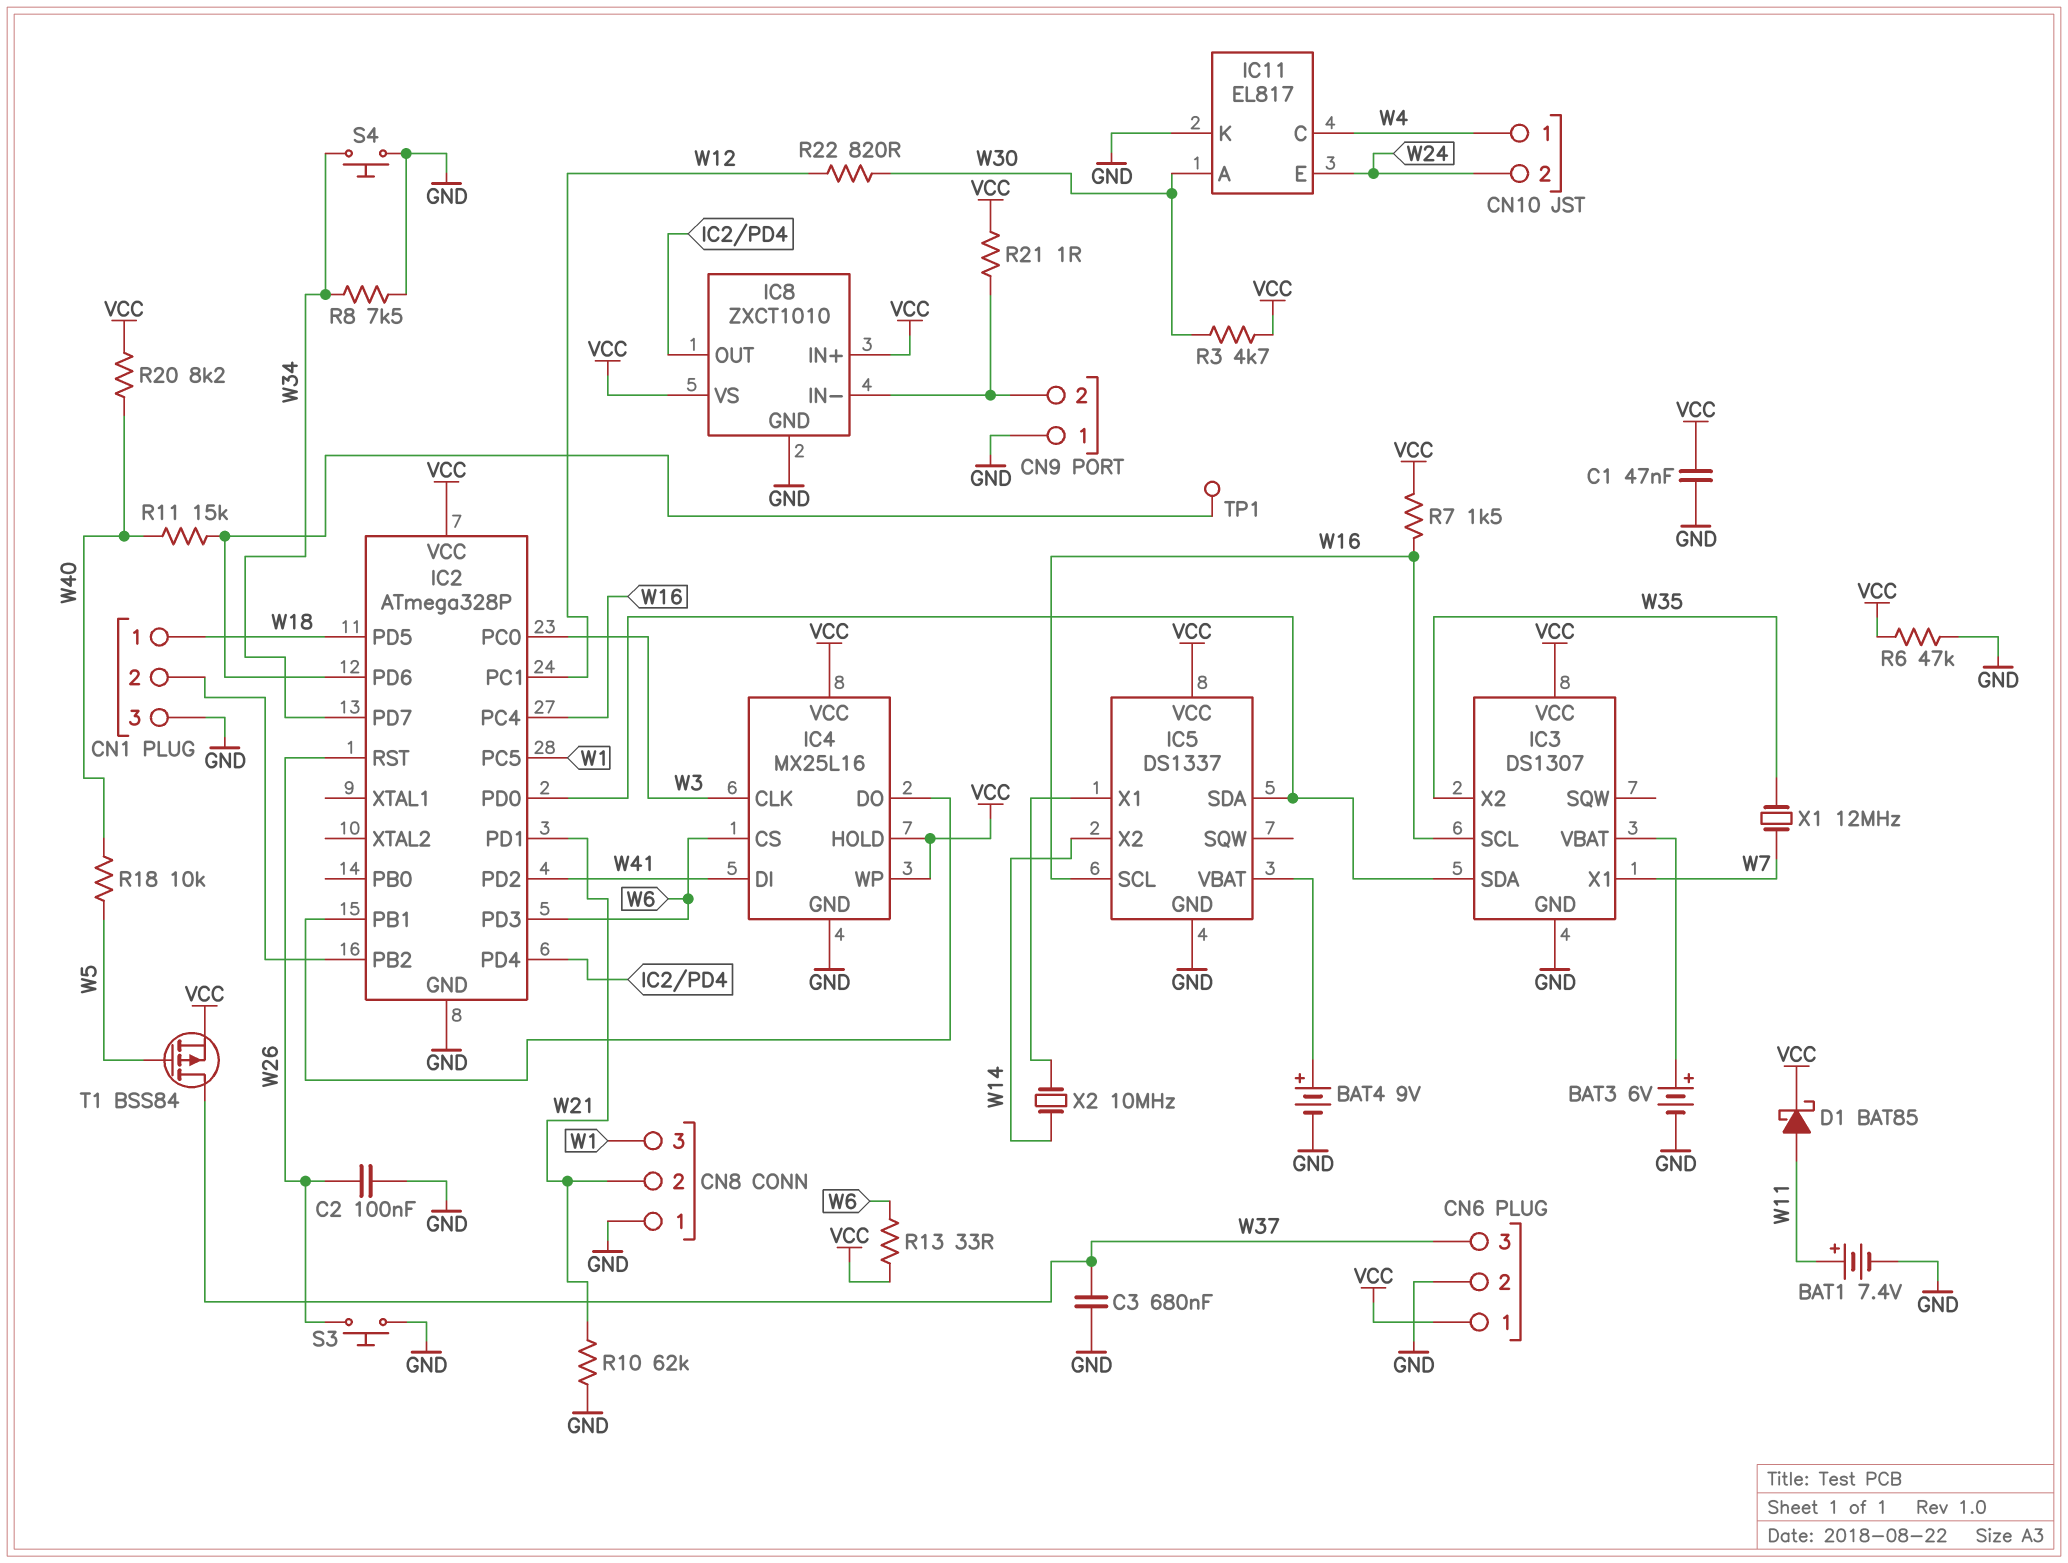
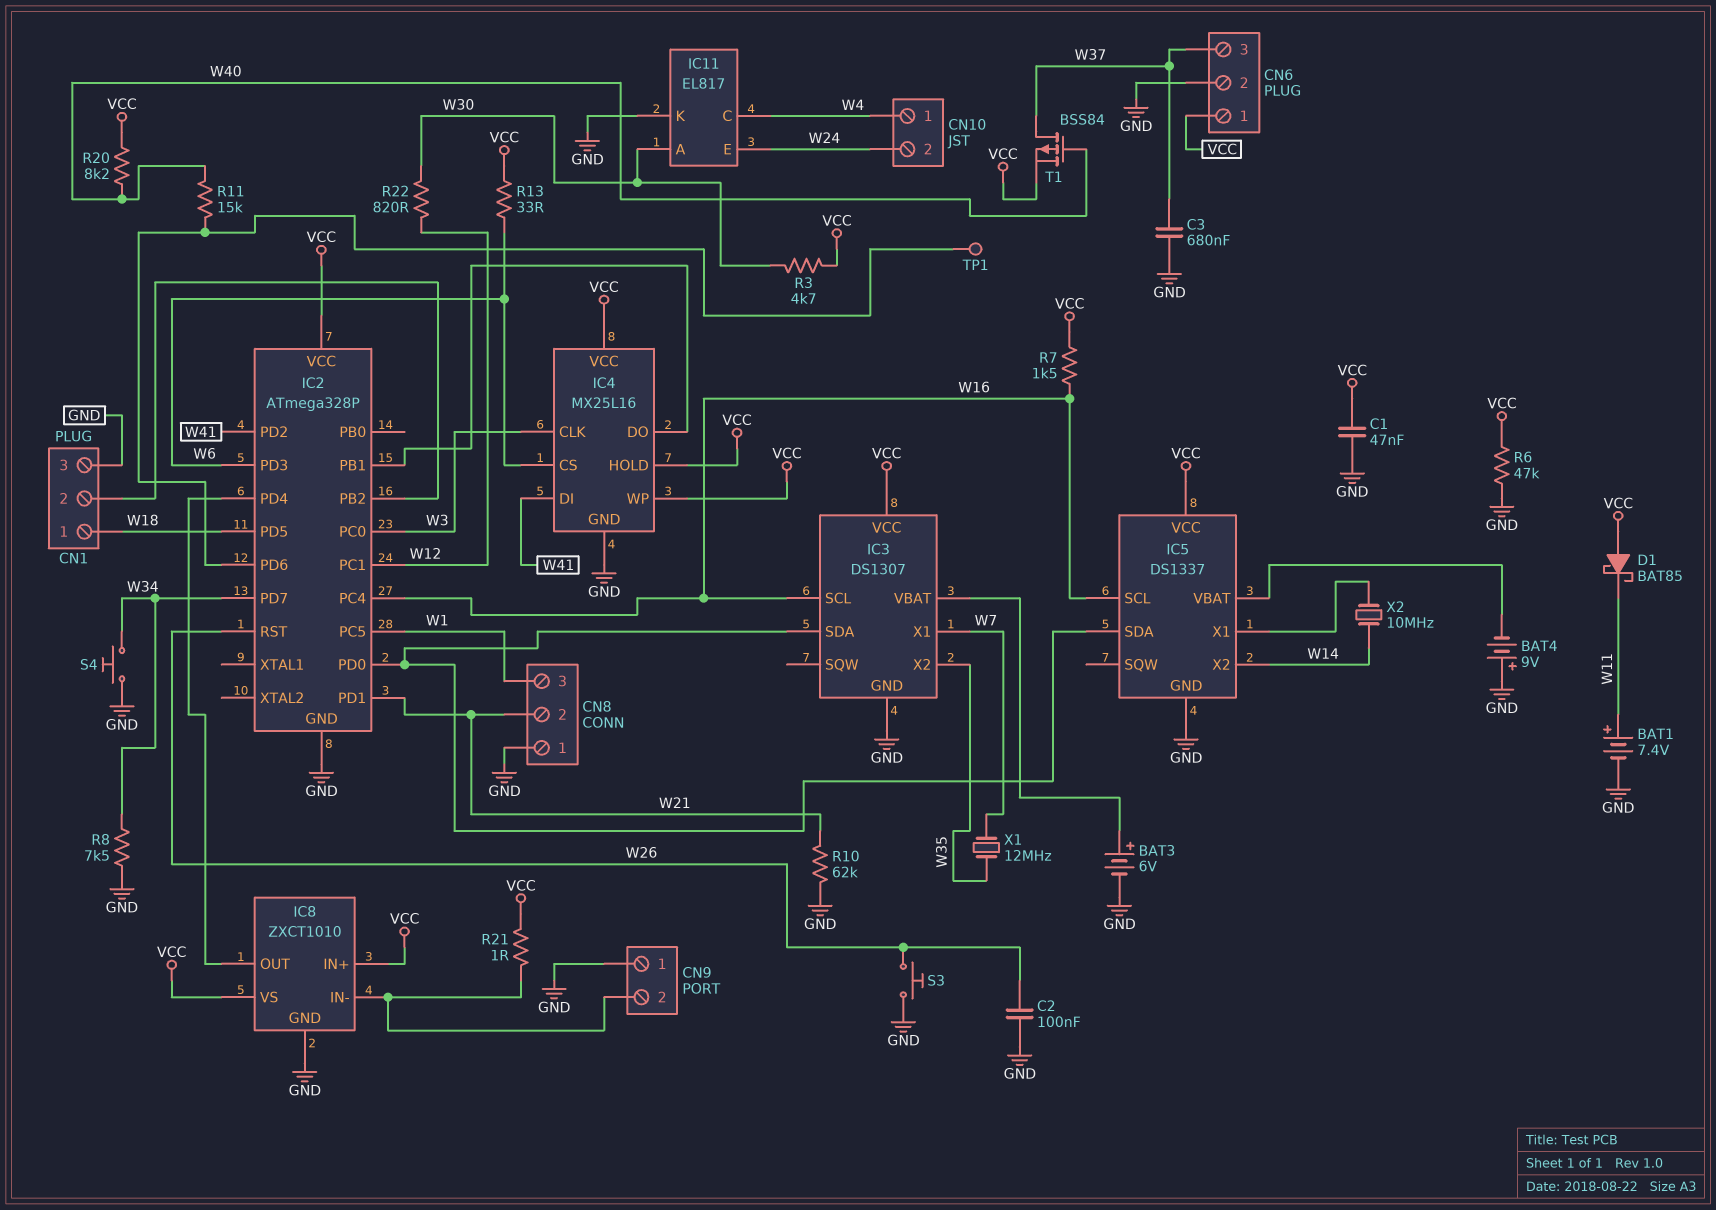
BAT4: 9V (plus IC5/VBAT, minus GND) -> 9V (plus GND, minus IC5/VBAT)
D1: schottky BAT85 (A W11, K VCC) -> schottky BAT85 (A VCC, K W11)
R18: 10k (W5, W40) -> none
T1: PMOS BSS84 (G W5, D W37, S VCC) -> PMOS BSS84 (G W40, D W37, S VCC)

